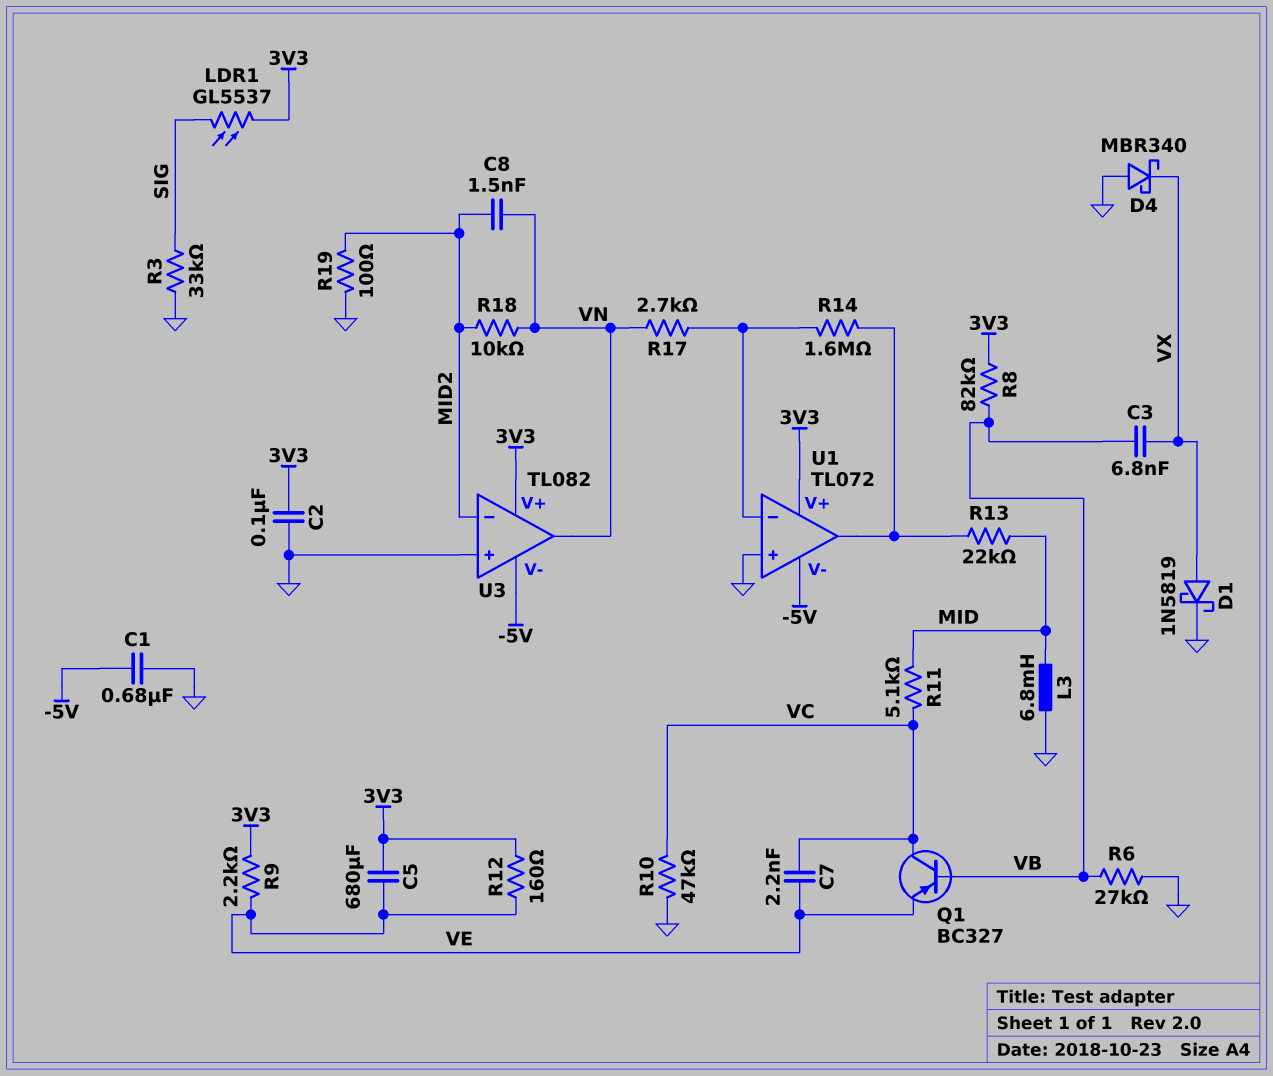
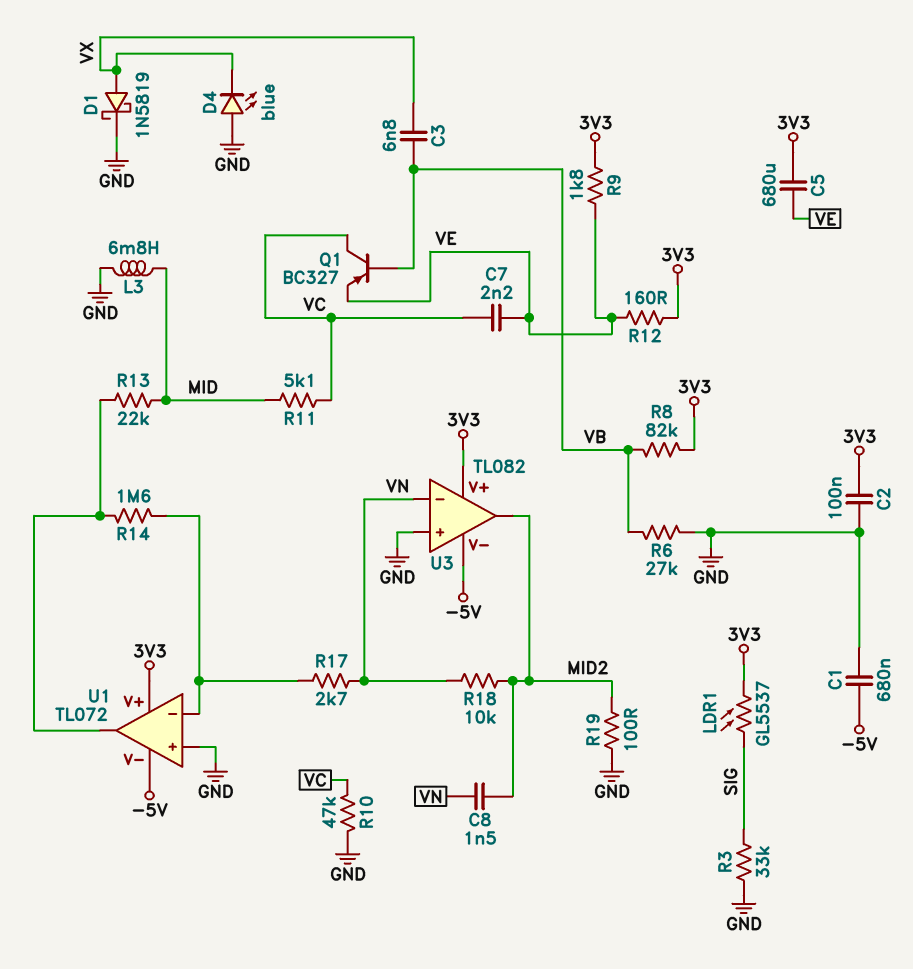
D4: schottky MBR340 (A GND, K VX) -> LED blue (A GND, K VX)
R9: 2.2k (3V3, VE) -> 1.8k (3V3, VE)
U3 pin in-: MID2 -> VN
U3 pin out: VN -> MID2

